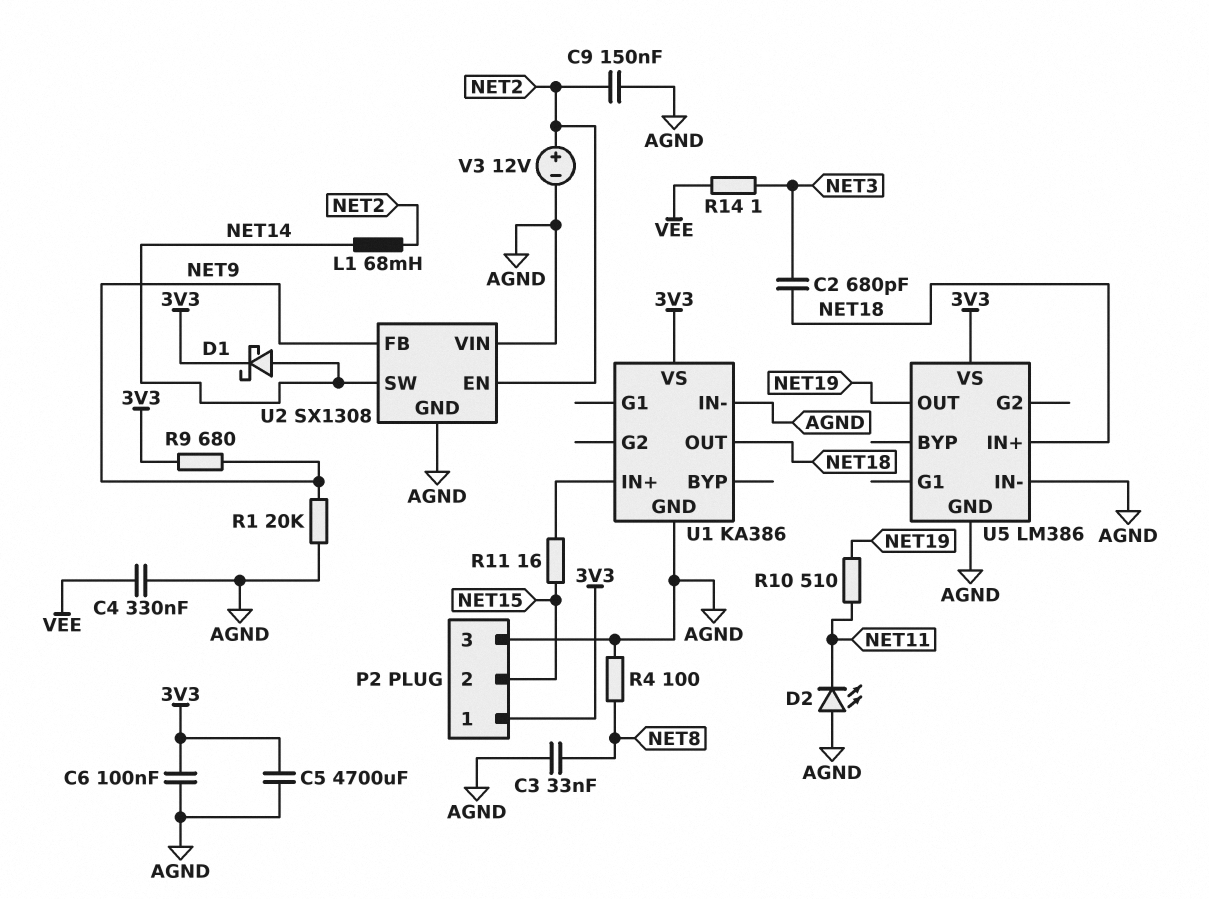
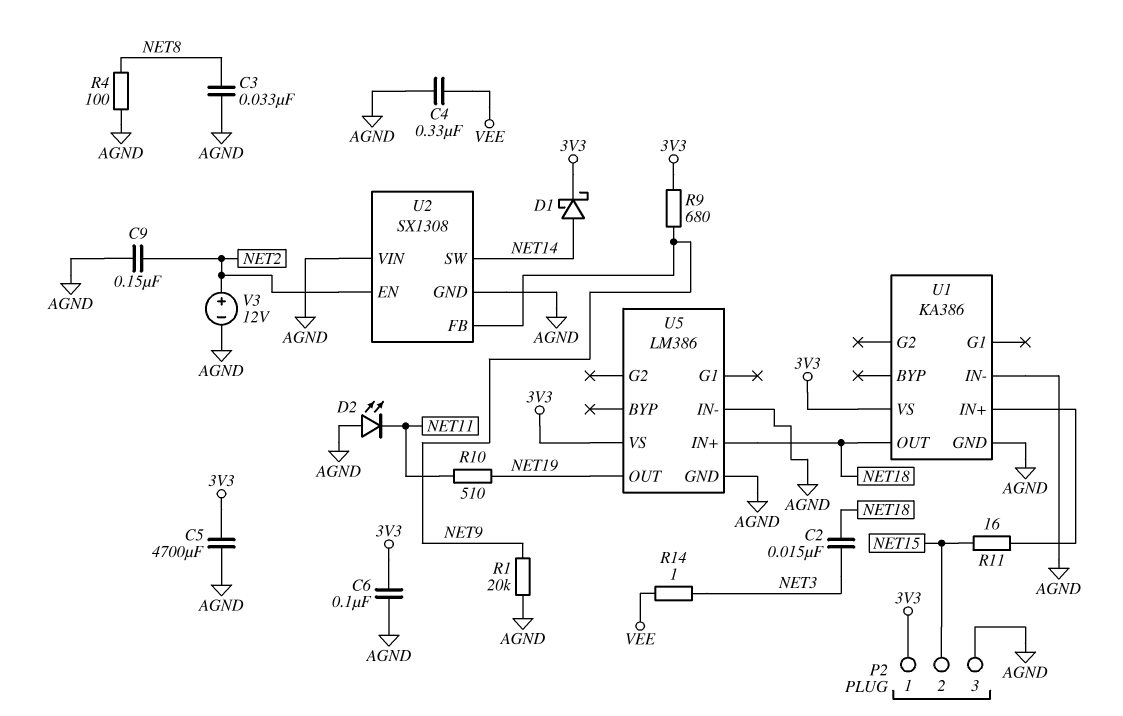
C2: 680pF (NET3, NET18) -> 15nF (NET3, NET18)
L1: 68mH (NET2, NET14) -> none

